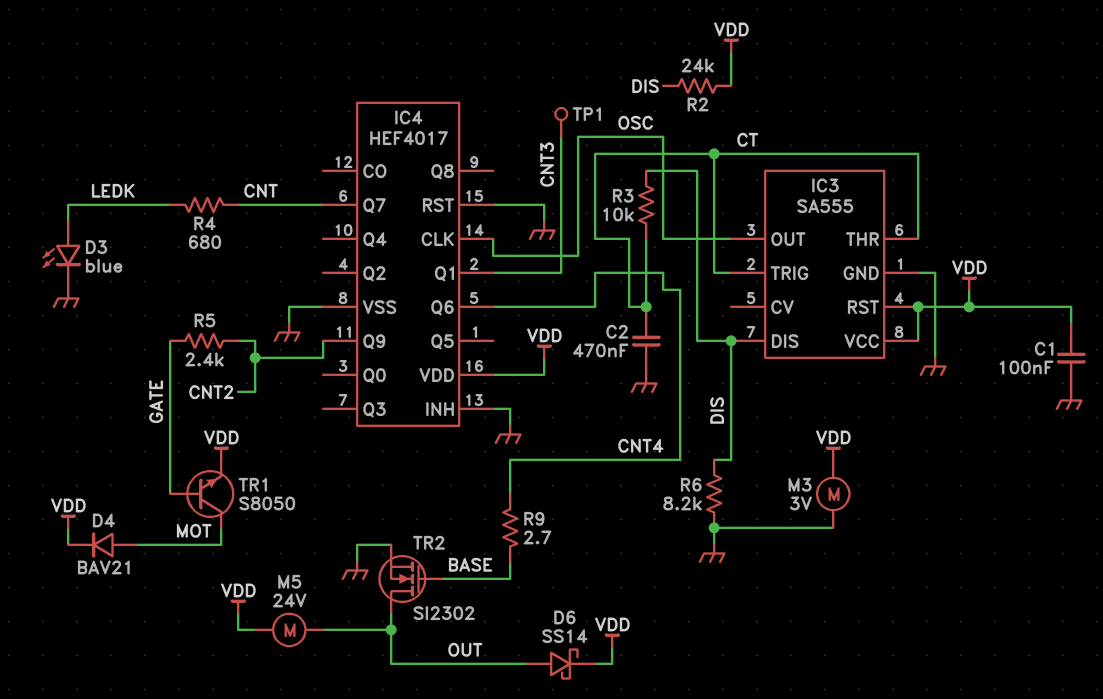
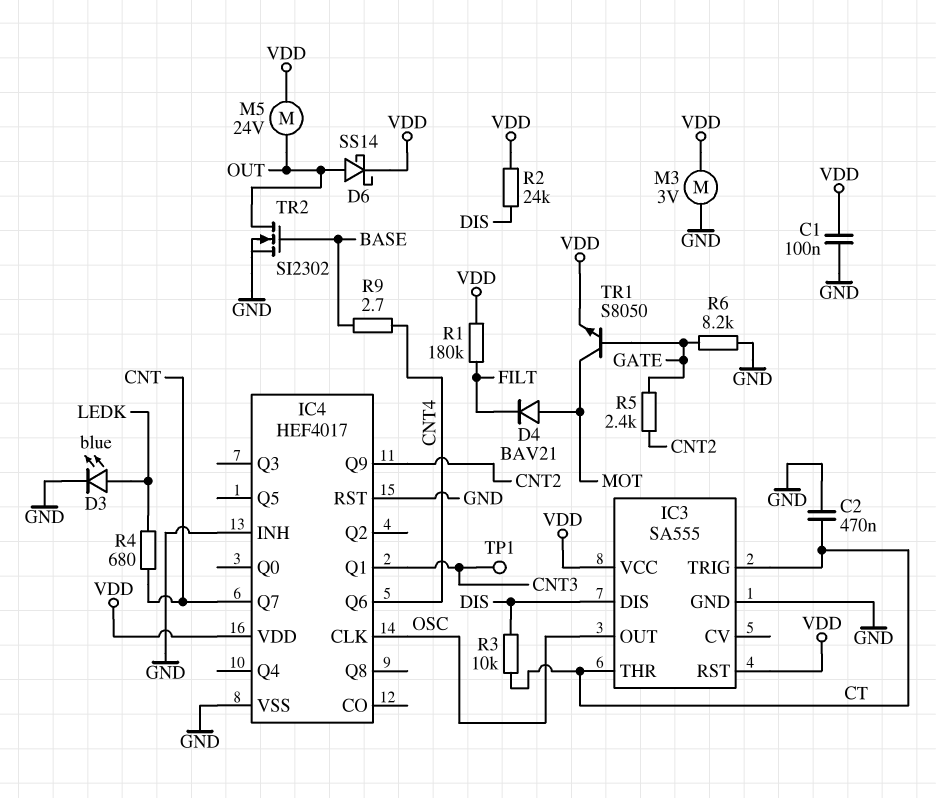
D4: diode BAV21 (A MOT, K VDD) -> diode BAV21 (A MOT, K FILT)
R1: none -> 180k (FILT, VDD)
R6: 8.2k (DIS, GND) -> 8.2k (GATE, GND)

